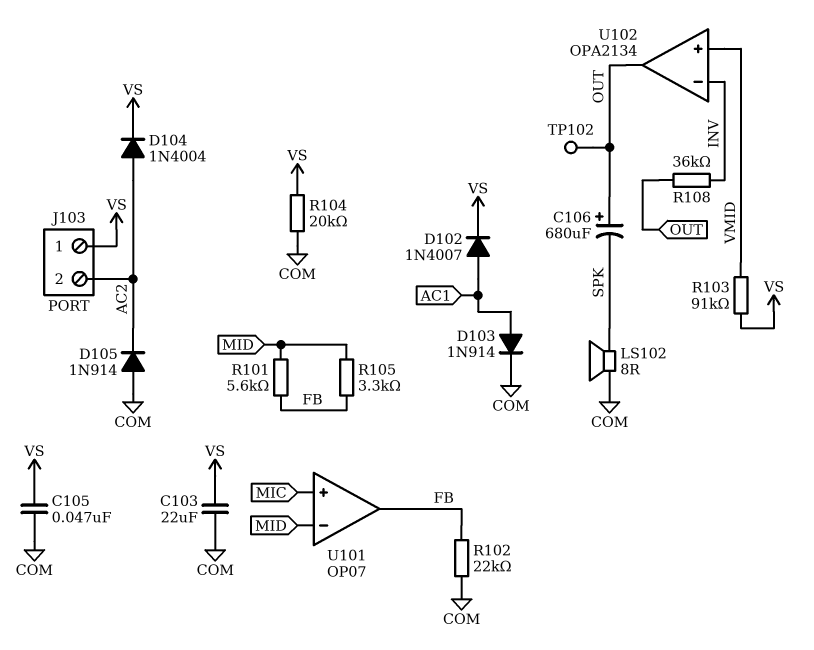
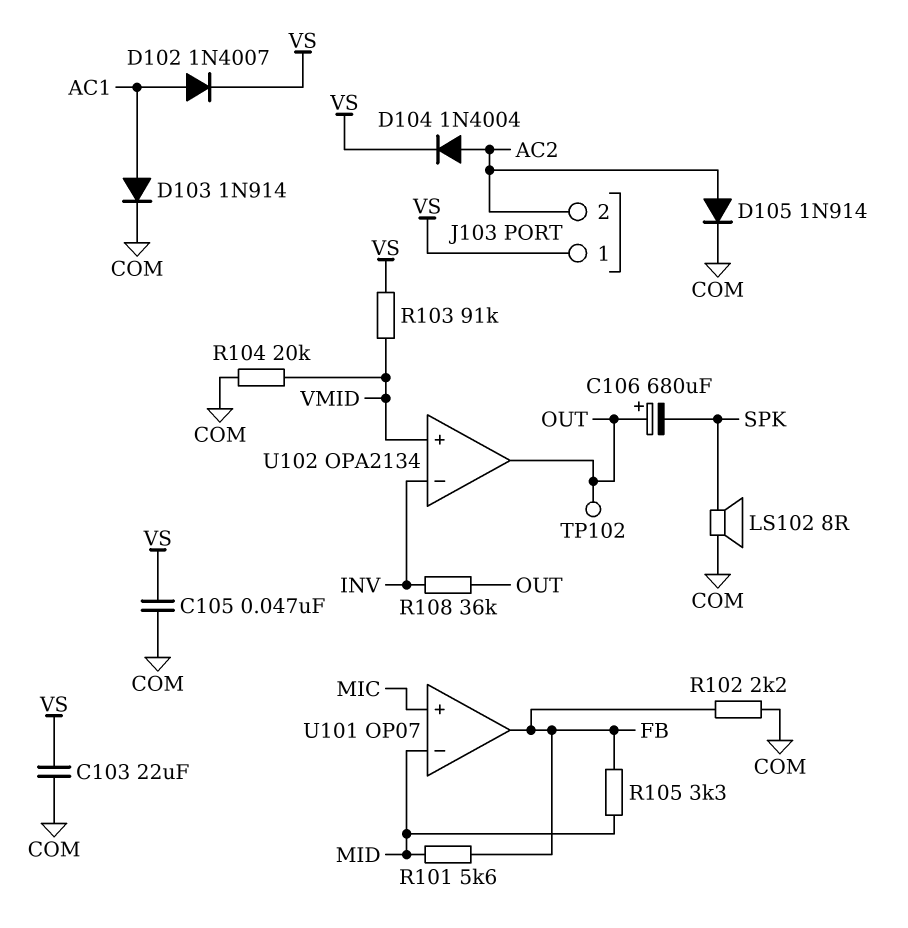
D105: diode 1N914 (A COM, K AC2) -> diode 1N914 (A AC2, K COM)
R102: 22k (COM, FB) -> 2.2k (COM, FB)
R104: 20k (COM, VS) -> 20k (COM, VMID)

